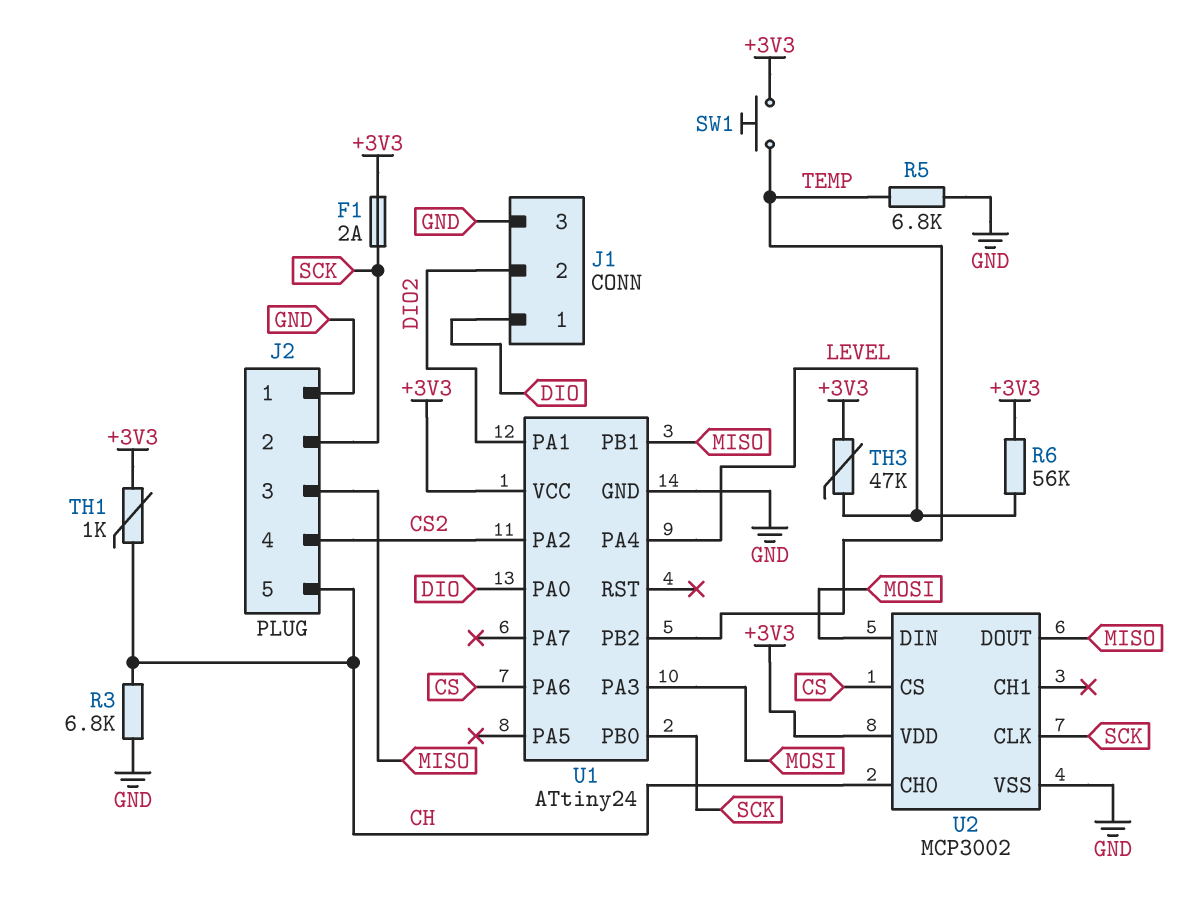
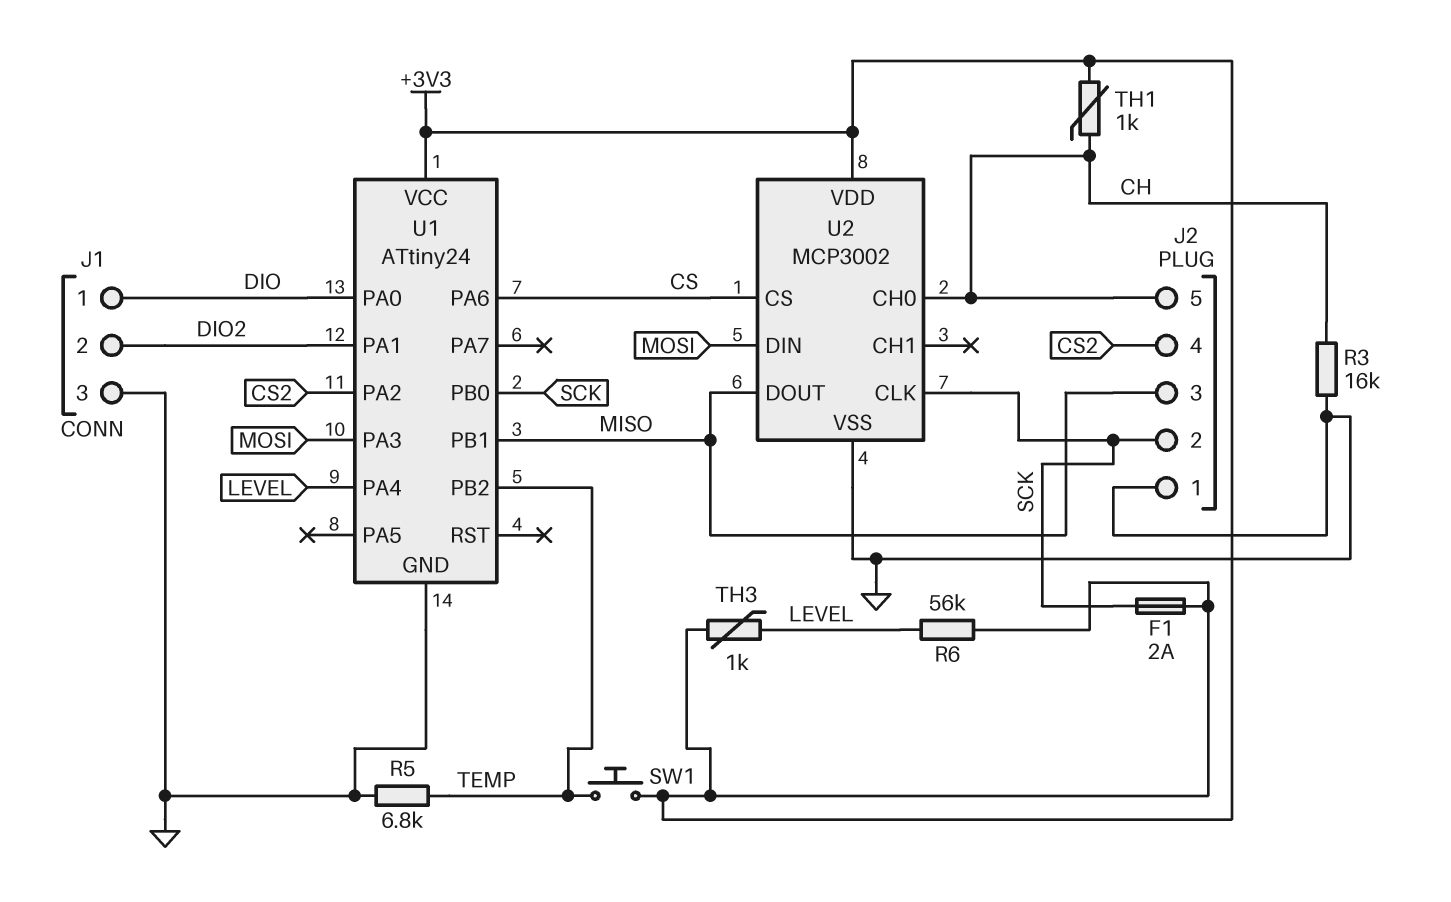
R3: 6.8k (CH, GND) -> 16k (CH, GND)
TH3: 47k (+3V3, LEVEL) -> 1k (+3V3, LEVEL)

